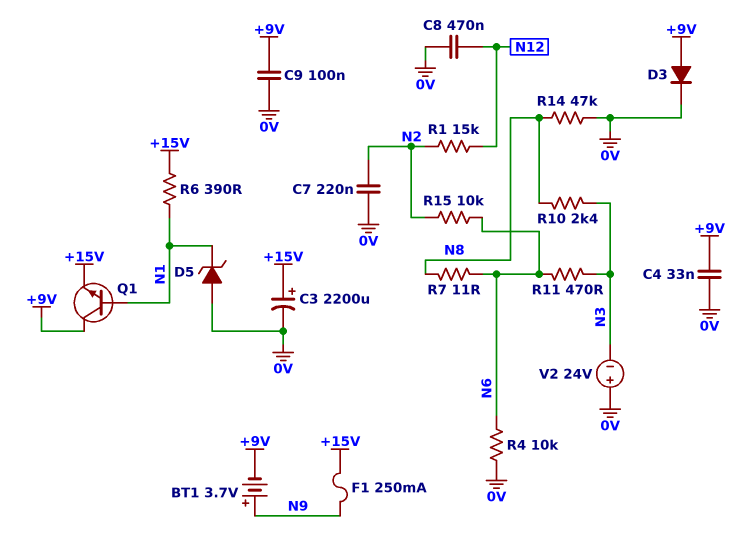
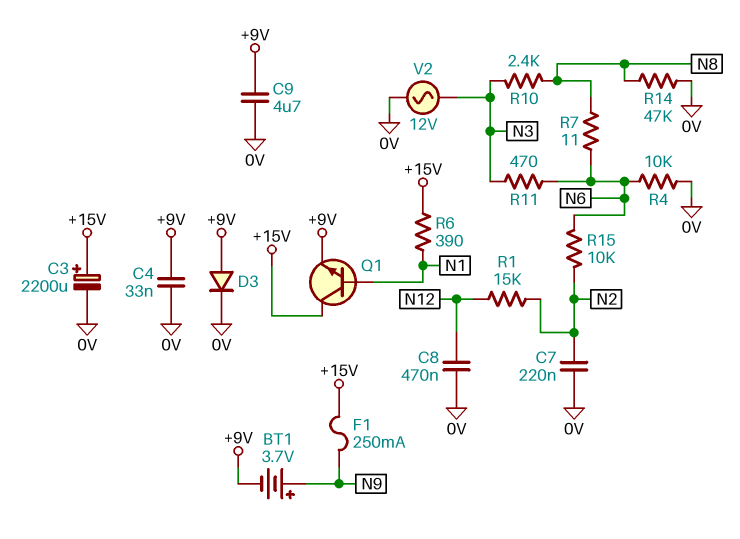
C9: 100nF (+9V, 0V) -> 4.7uF (+9V, 0V)
D5: zener (A 0V, K N1) -> none
Q1: NPN (B N1, C +9V, E +15V) -> NPN (B N1, C +15V, E +9V)
V2: 24V (plus 0V, minus N3) -> AC 12V (0V, N3)

